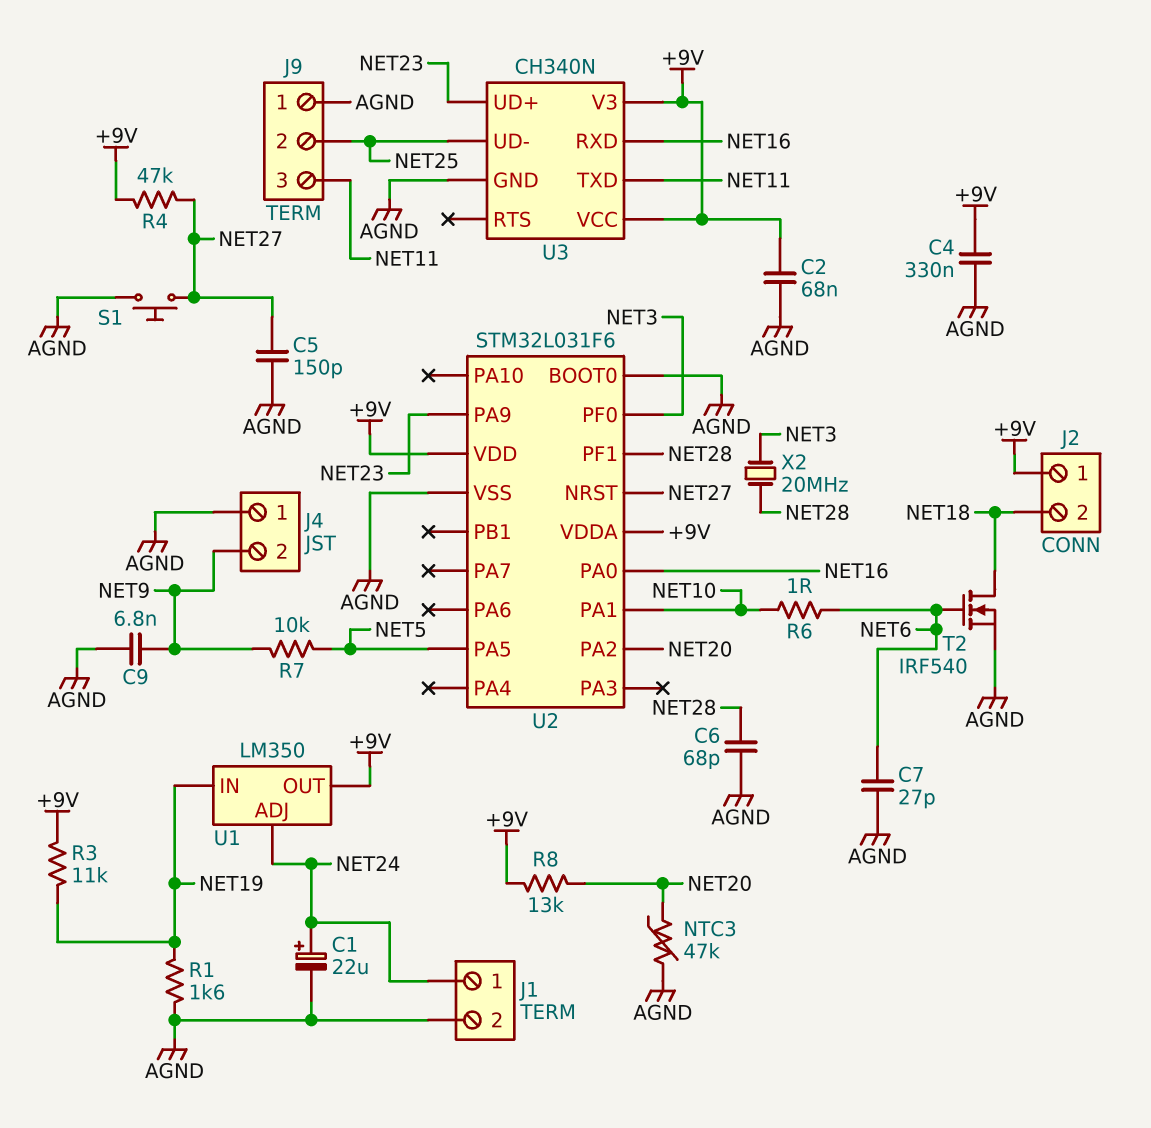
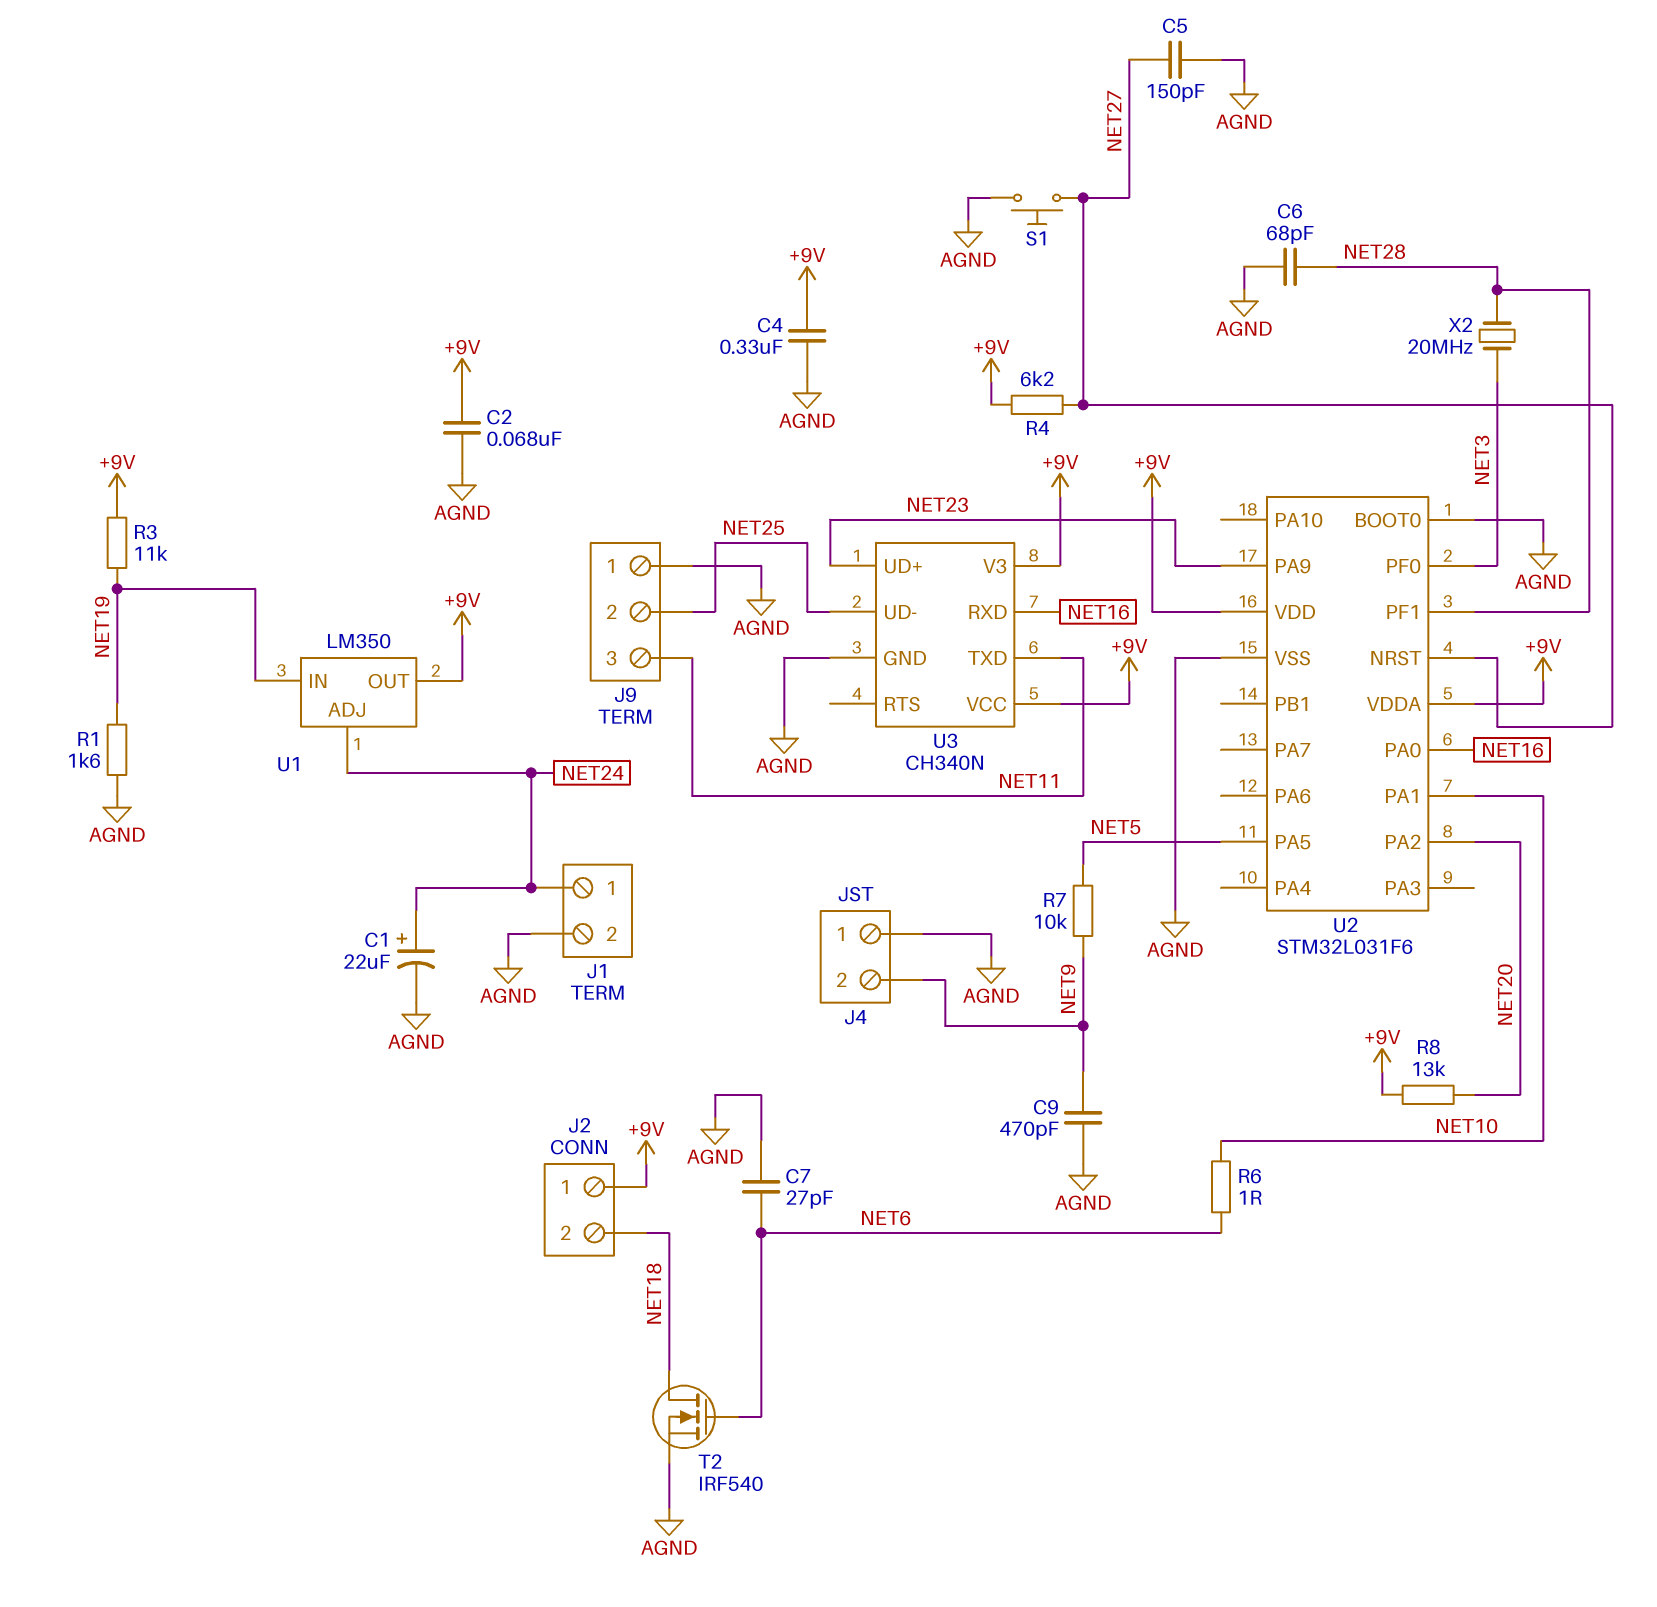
C9: 6.8nF (AGND, NET9) -> 470pF (AGND, NET9)
NTC3: 47k (AGND, NET20) -> none
R4: 47k (+9V, NET27) -> 6.2k (+9V, NET27)

